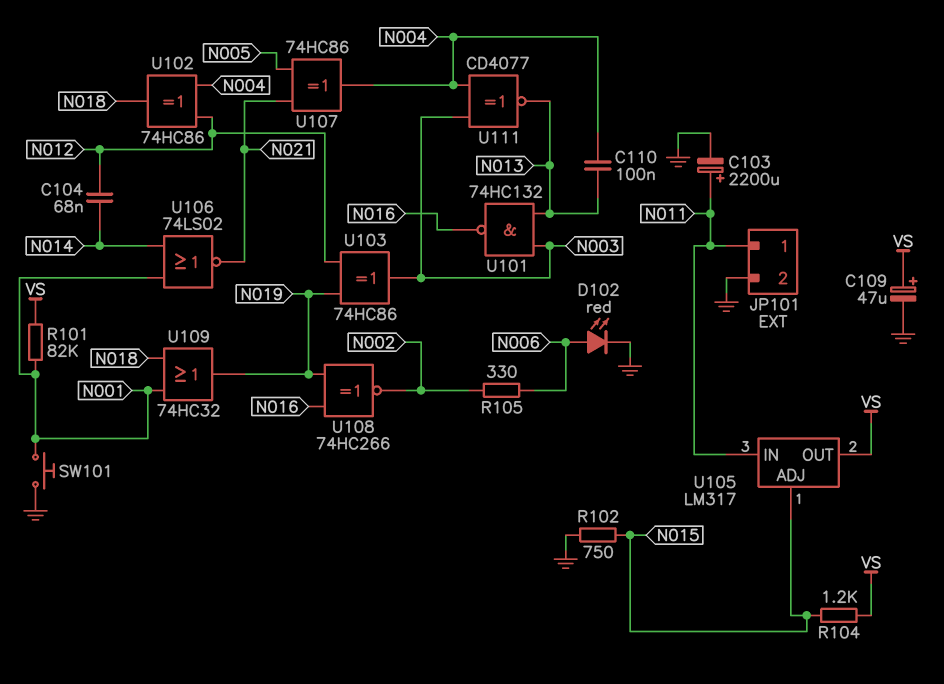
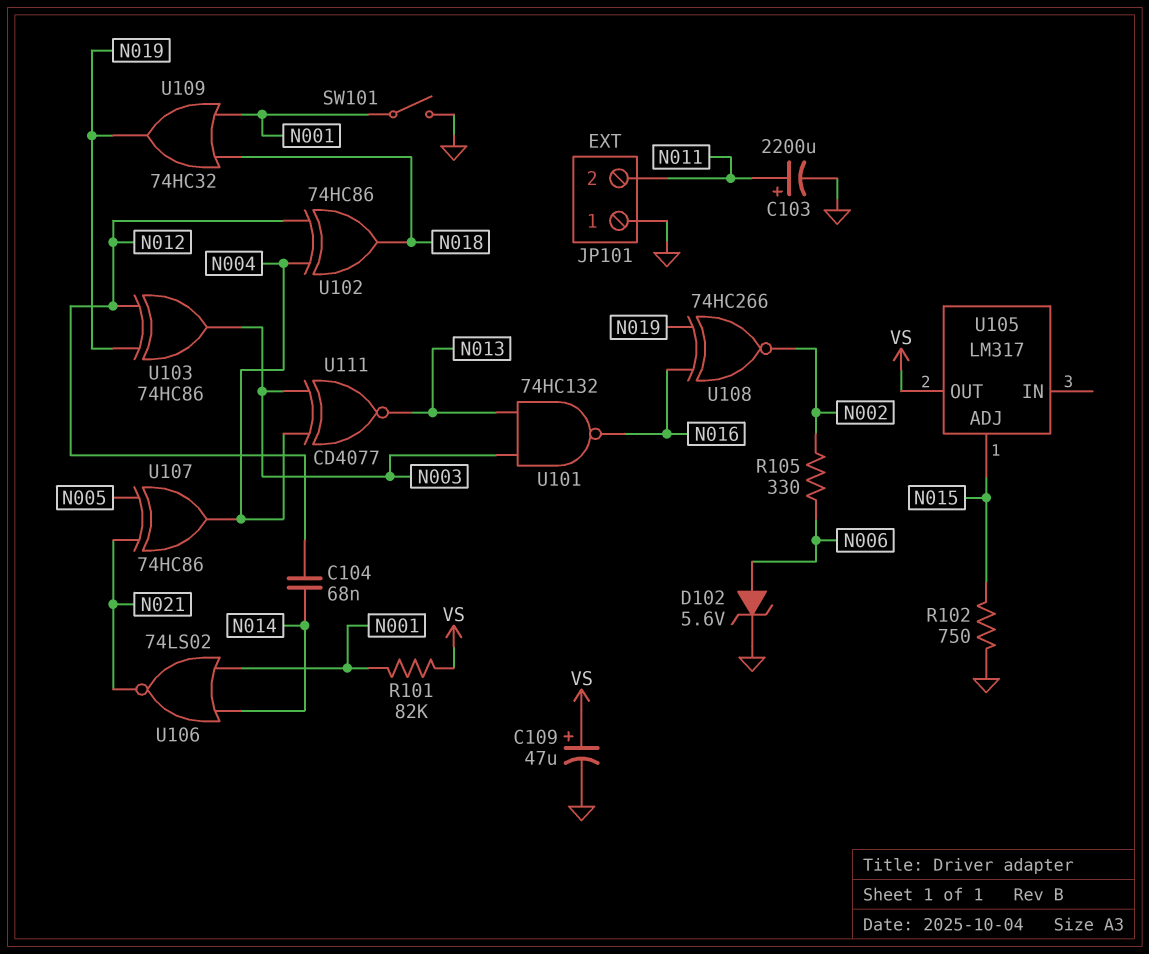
C110: 100nF (N004, N013) -> none
D102: LED red (A N006, K GND) -> zener 5.6V (A N006, K GND)
JP101 pin 1: N011 -> GND
JP101 pin 2: GND -> N011
R104: 1.2k (N015, VS) -> none
SW101: button (GND, N001) -> switch (GND, N001)
U105 pin IN: N011 -> none

